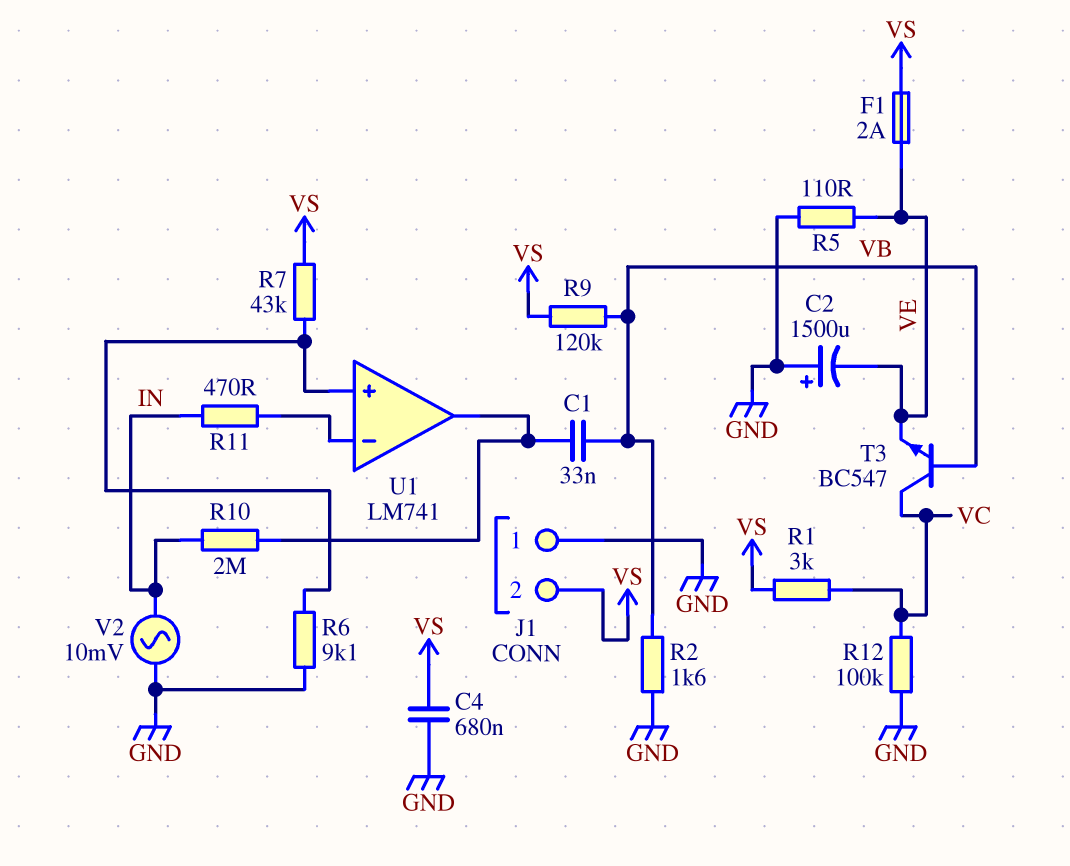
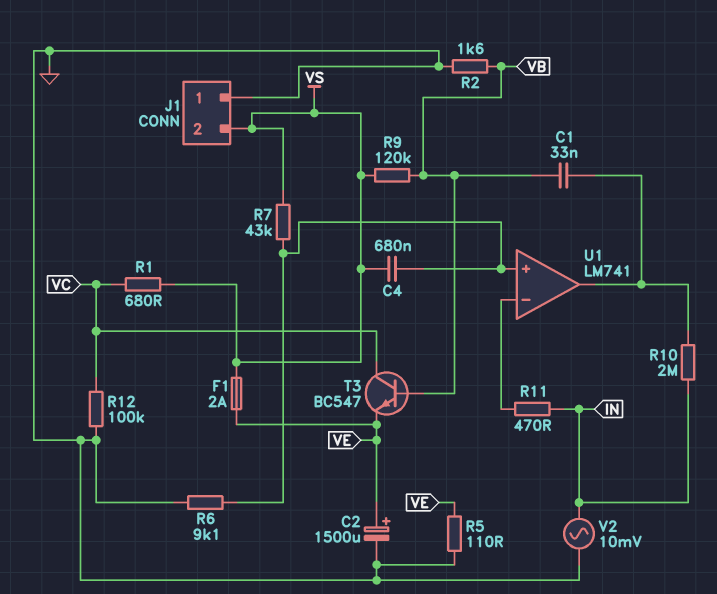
C2: 1500uF (plus GND, minus VE) -> 1500uF (plus VE, minus GND)
C4: 680nF (GND, VS) -> 680nF (U1/in+, VS)
R1: 3k (VC, VS) -> 680 (VC, VS)

